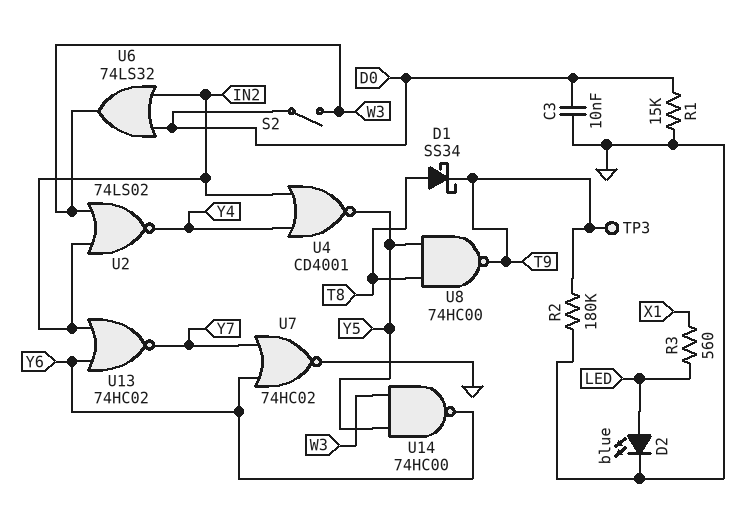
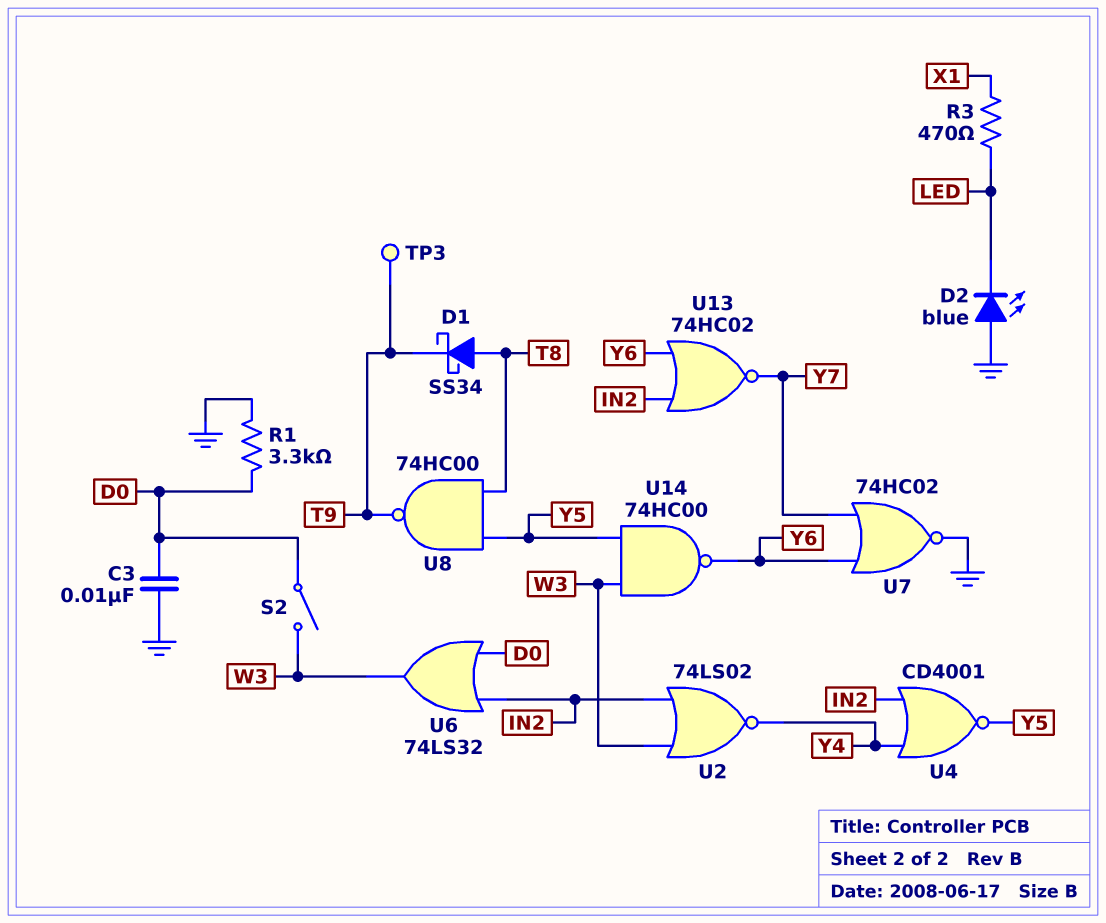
D2: LED blue (A LED, K GND) -> LED blue (A GND, K LED)
R1: 15k (D0, GND) -> 3.3k (D0, GND)
R2: 180k (GND, T9) -> none
R3: 560 (LED, X1) -> 470 (LED, X1)

